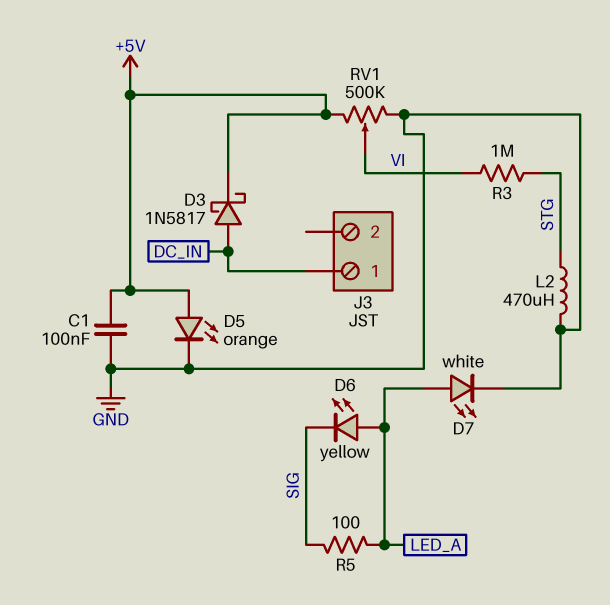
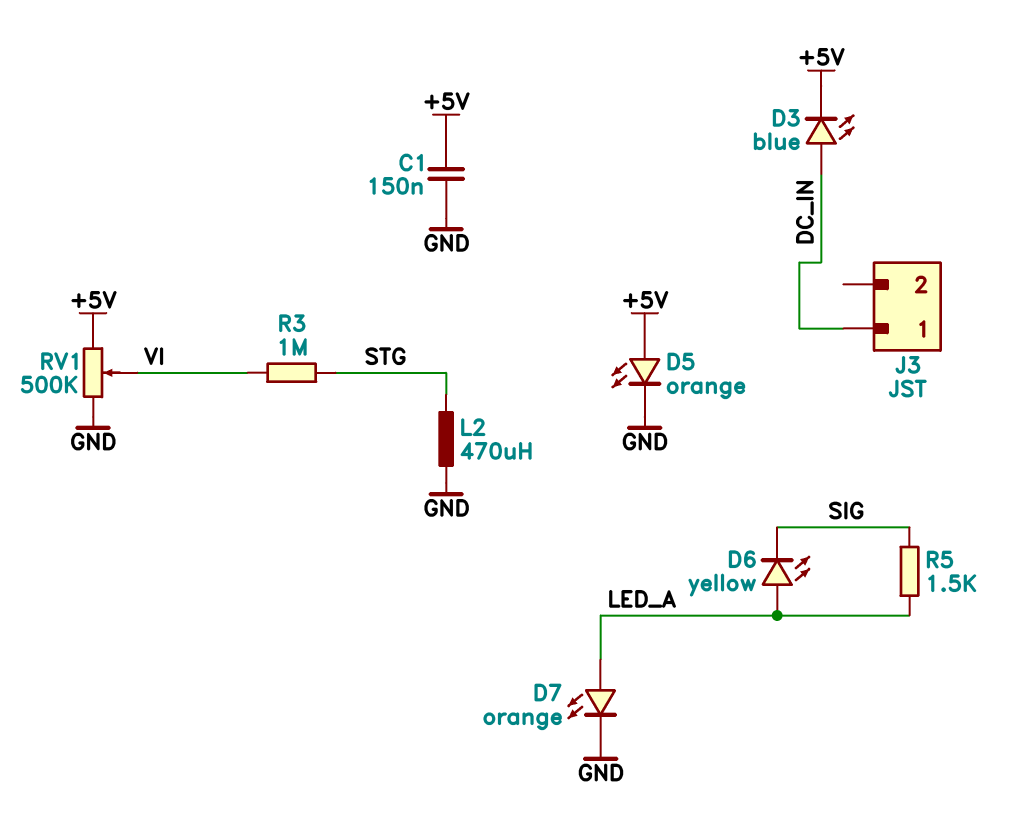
C1: 100nF (+5V, GND) -> 150nF (+5V, GND)
D3: schottky 1N5817 (A DC_IN, K +5V) -> LED blue (A DC_IN, K +5V)
D7: LED white (A LED_A, K GND) -> LED orange (A LED_A, K GND)
R5: 100 (LED_A, SIG) -> 1.5k (LED_A, SIG)

